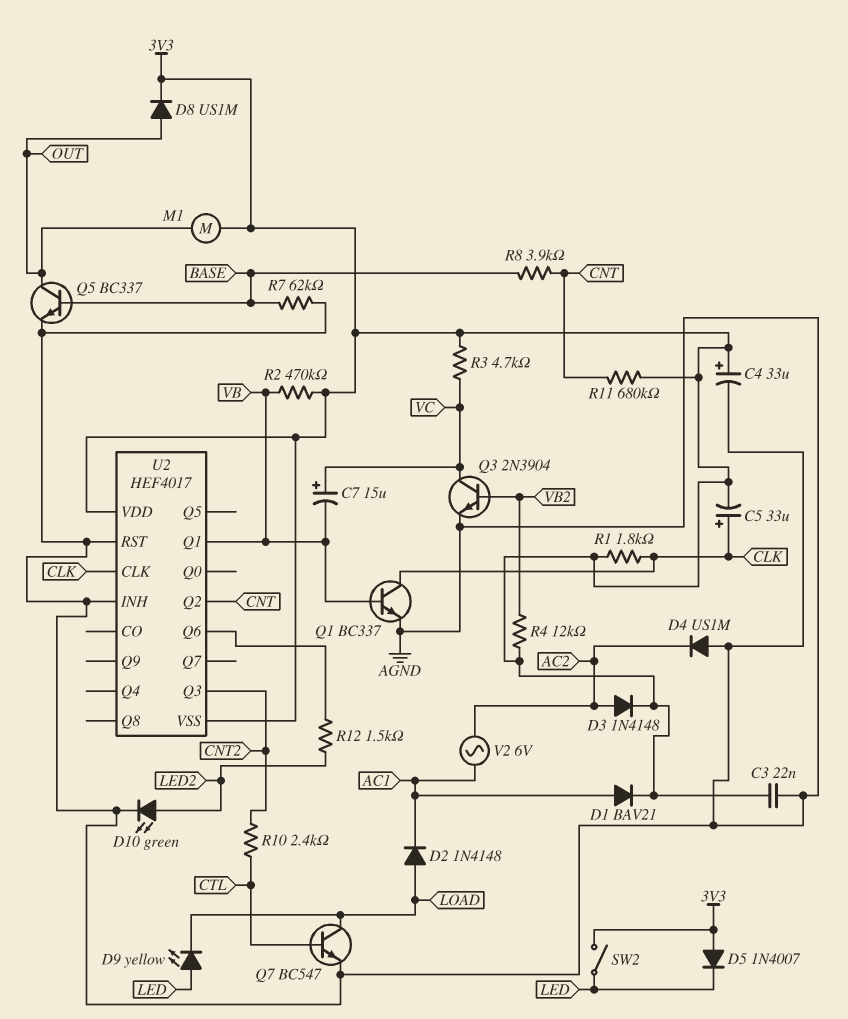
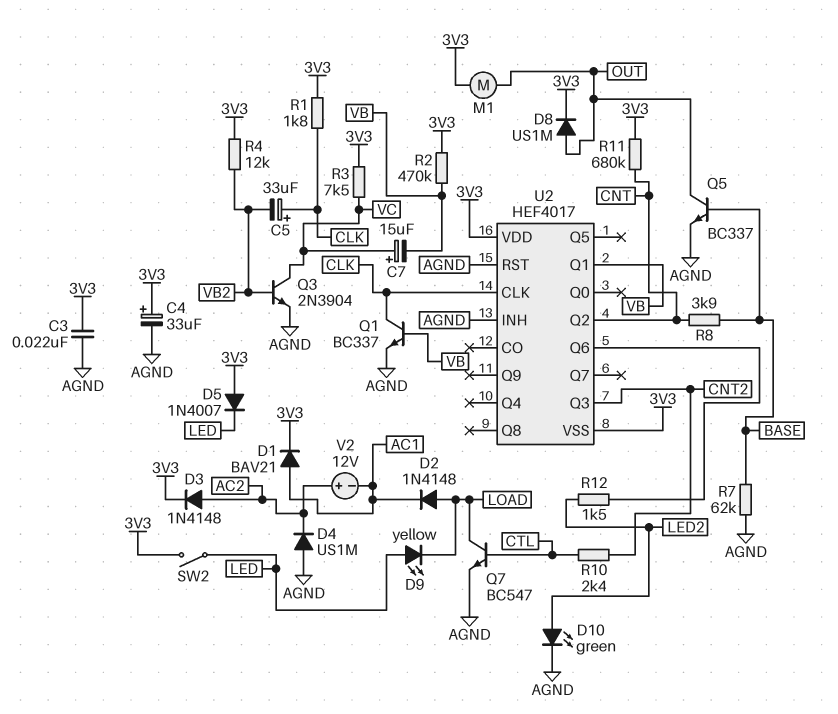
C5: 33uF (plus CLK, minus 3V3) -> 33uF (plus CLK, minus VB2)
R3: 4.7k (3V3, VC) -> 7.5k (3V3, VC)
V2: AC 6V (AC1, AC2) -> 12V (plus AC2, minus AC1)

